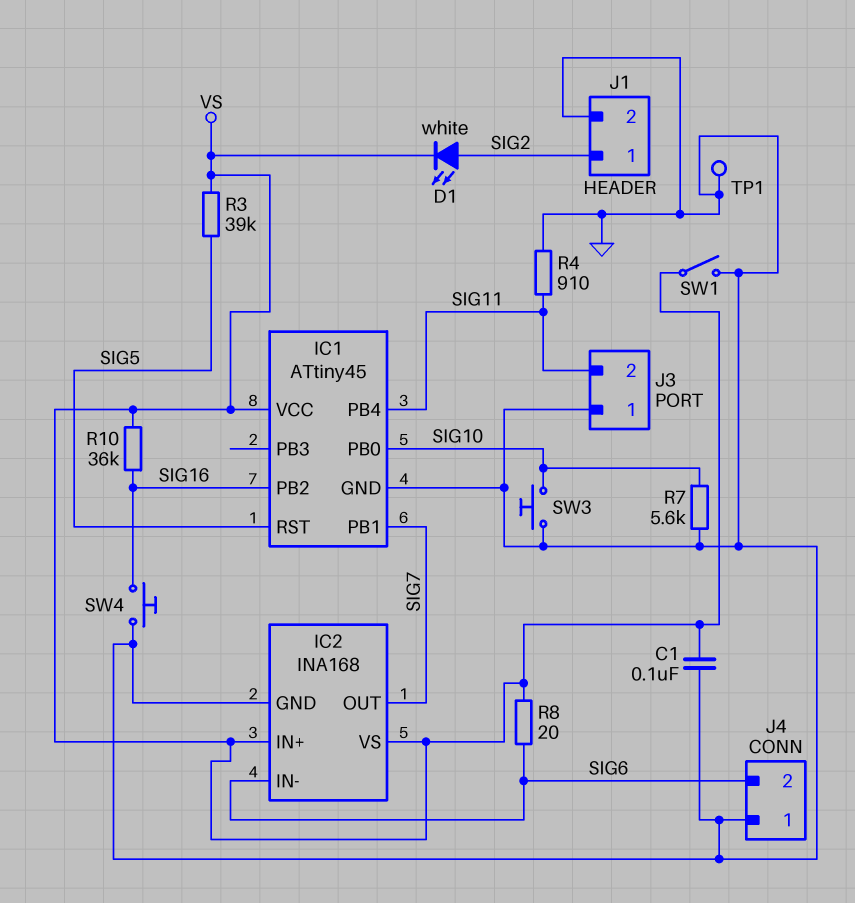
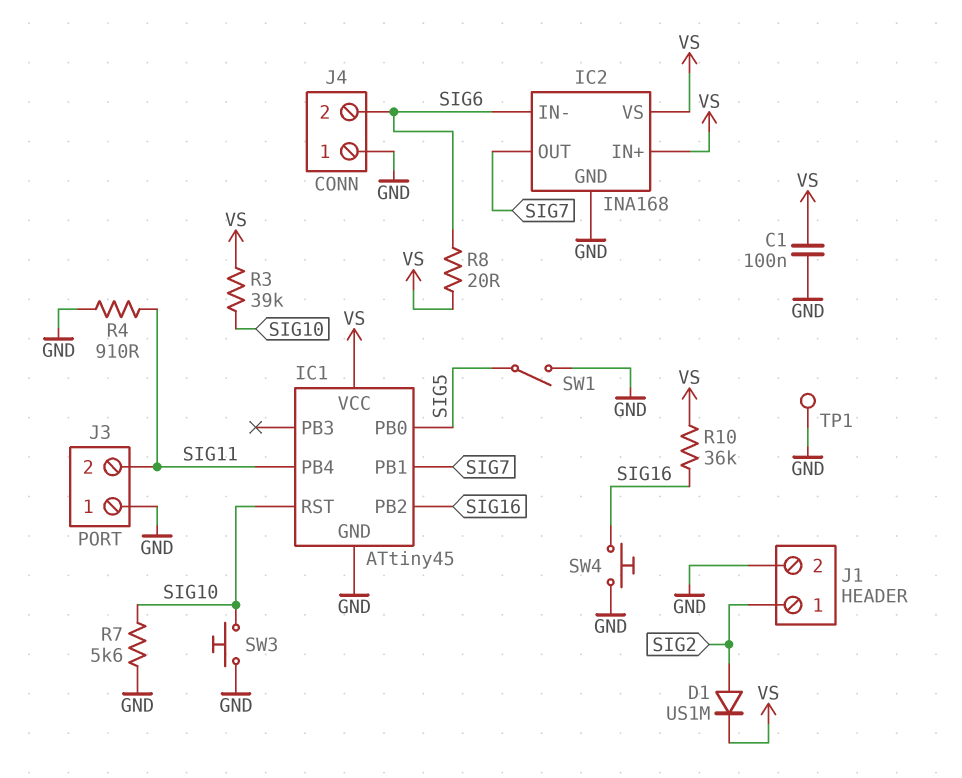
D1: LED white (A SIG2, K VS) -> diode US1M (A SIG2, K VS)
IC1 pin PB0: SIG10 -> SIG5
IC1 pin RST: SIG5 -> SIG10
R3: 39k (SIG5, VS) -> 39k (SIG10, VS)
SW1: switch (GND, VS) -> switch (GND, SIG5)

